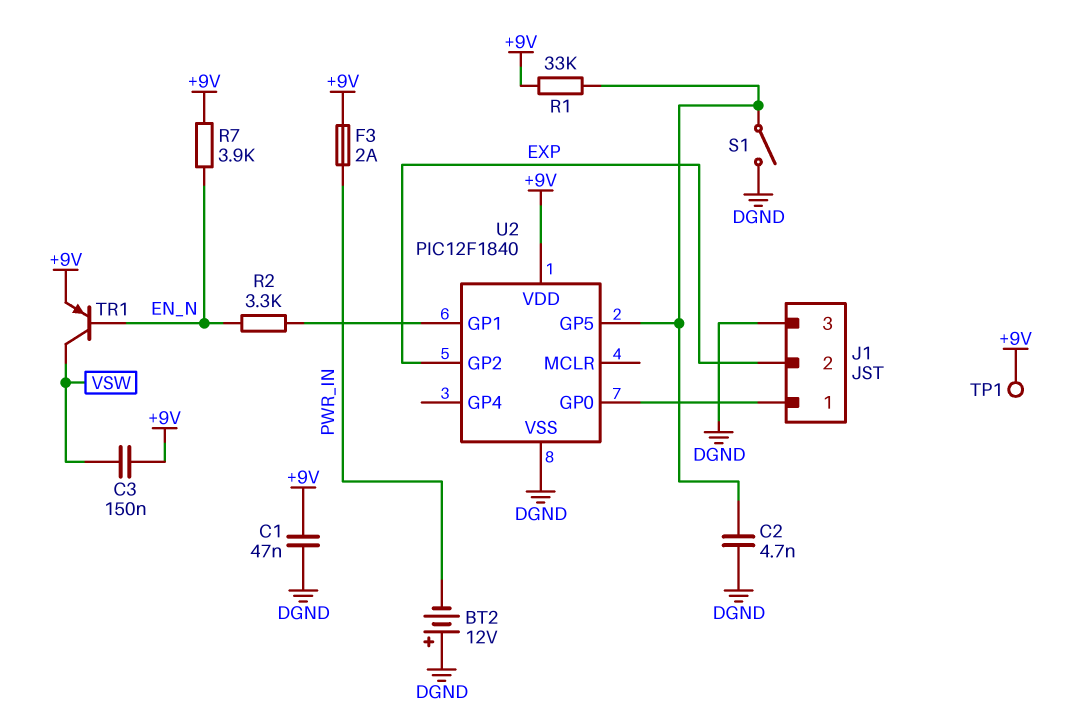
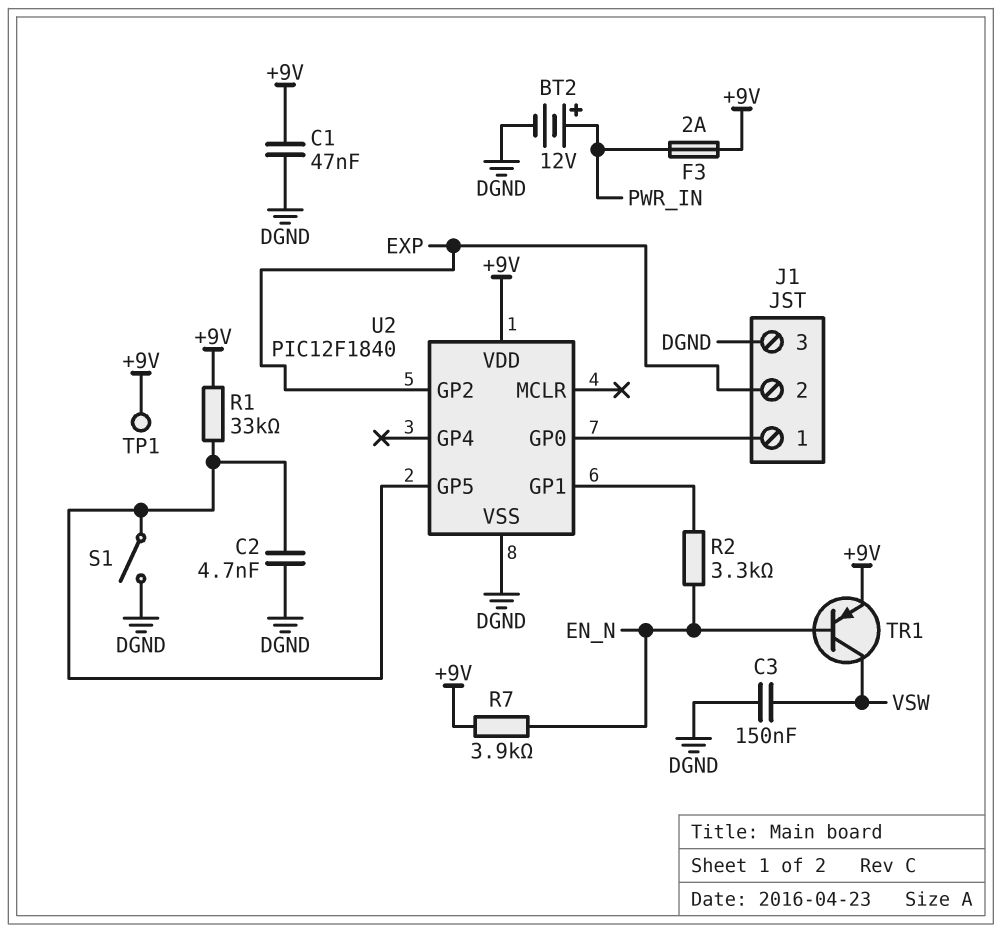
BT2: 12V (plus DGND, minus PWR_IN) -> 12V (plus PWR_IN, minus DGND)
C3: 150nF (+9V, VSW) -> 150nF (DGND, VSW)

